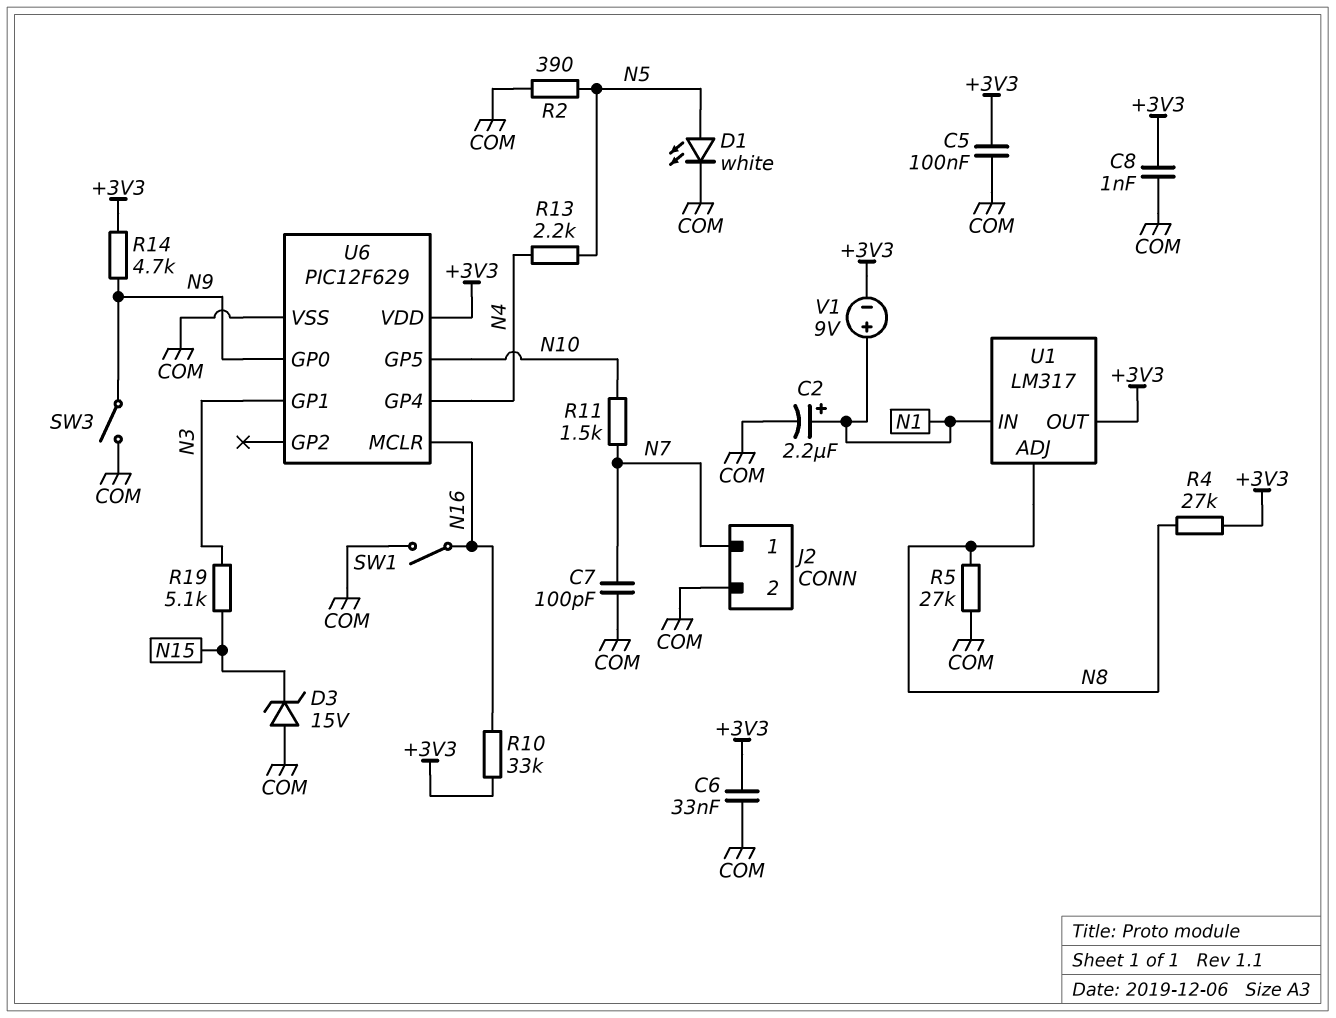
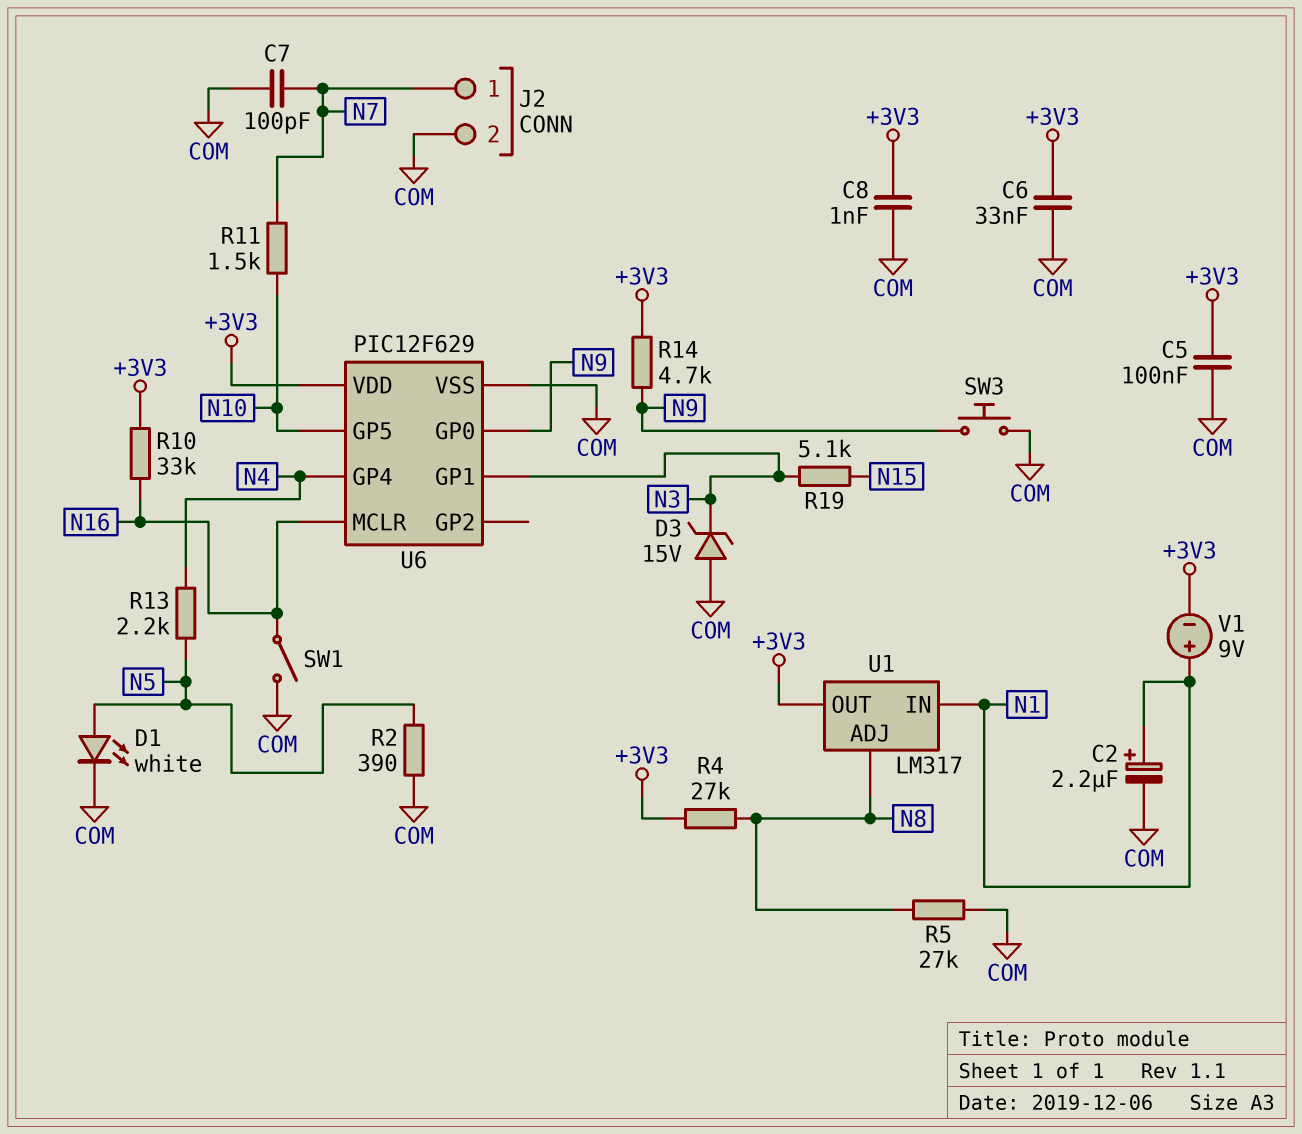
D3: zener 15V (A COM, K N15) -> zener 15V (A COM, K N3)
SW3: switch (COM, N9) -> button (COM, N9)

